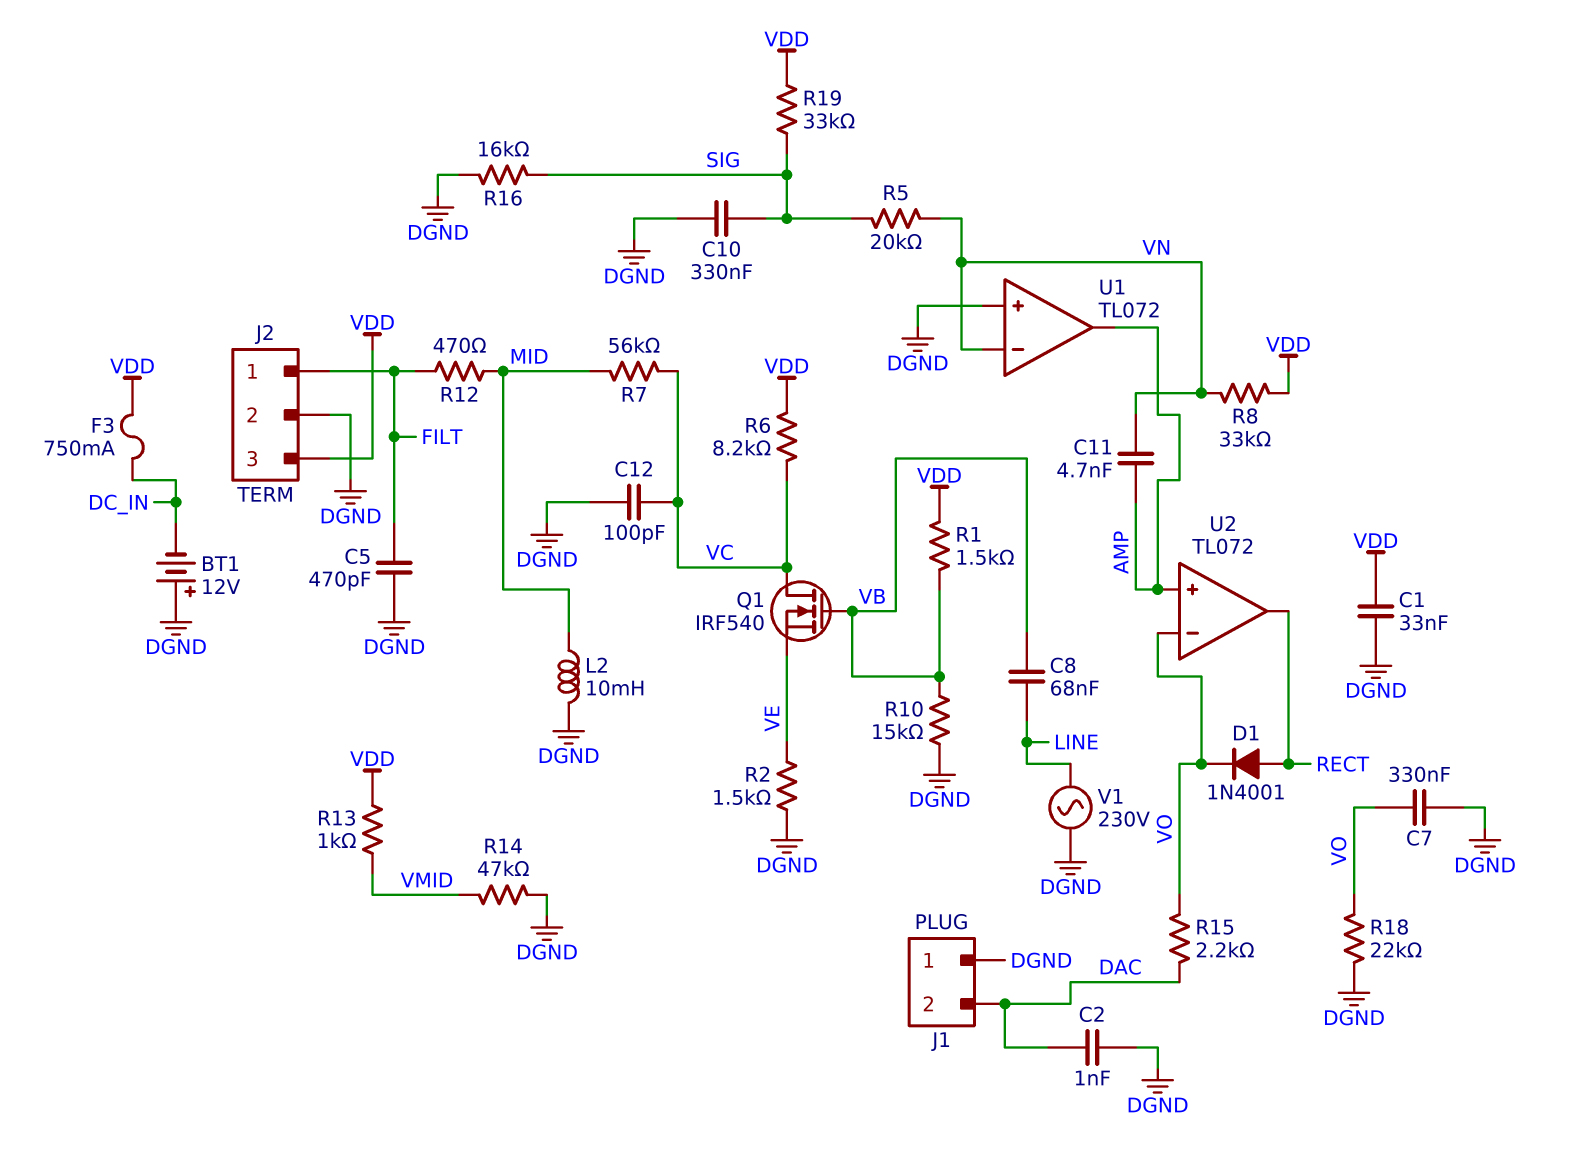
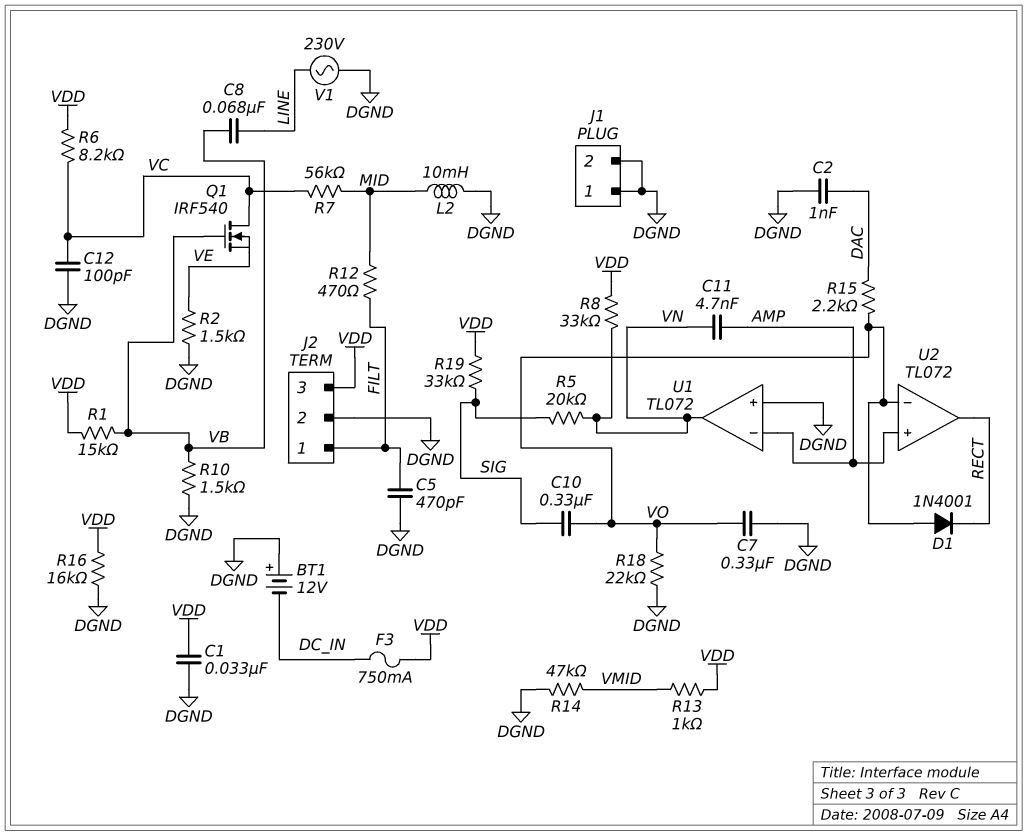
C10: 330nF (DGND, SIG) -> 330nF (SIG, VO)
D1: diode 1N4001 (A RECT, K VO) -> diode 1N4001 (A VO, K RECT)
J1 pin 2: DAC -> DGND
R1: 1.5k (VB, VDD) -> 15k (VB, VDD)
R10: 15k (DGND, VB) -> 1.5k (DGND, VB)
R16: 16k (DGND, SIG) -> 16k (DGND, VDD)
U1 pin in-: VN -> AMP
U1 pin out: AMP -> VN

